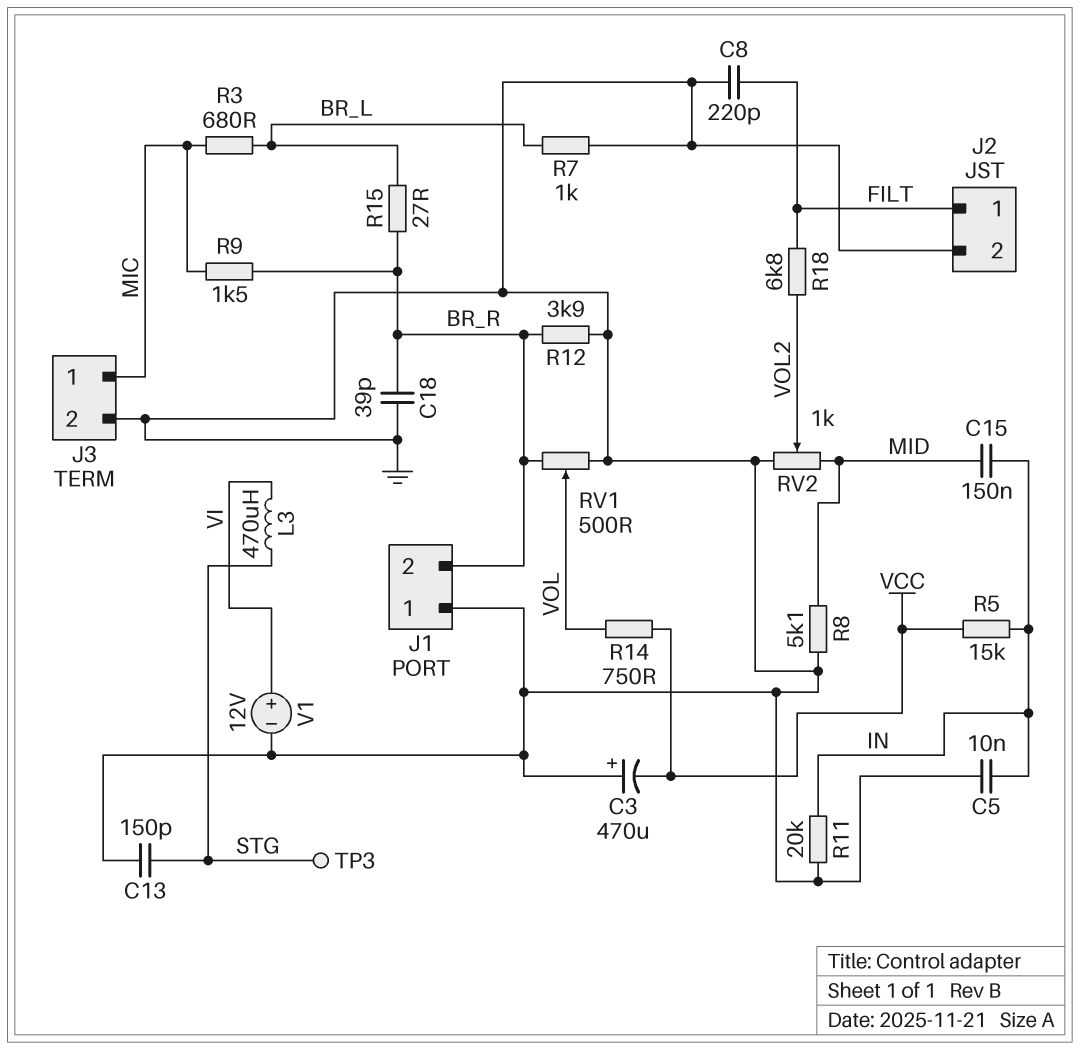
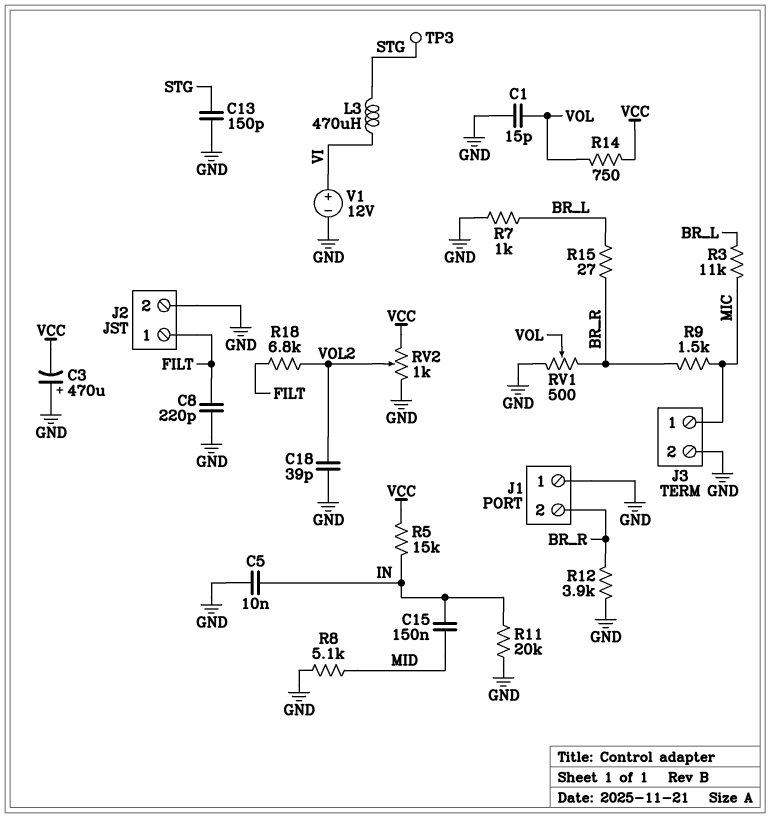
C1: none -> 15pF (GND, VOL)
C18: 39pF (BR_R, GND) -> 39pF (GND, VOL2)
R3: 680 (BR_L, MIC) -> 11k (BR_L, MIC)
RV2: 1k (GND, MID, wiper VOL2) -> 1k (GND, VCC, wiper VOL2)

